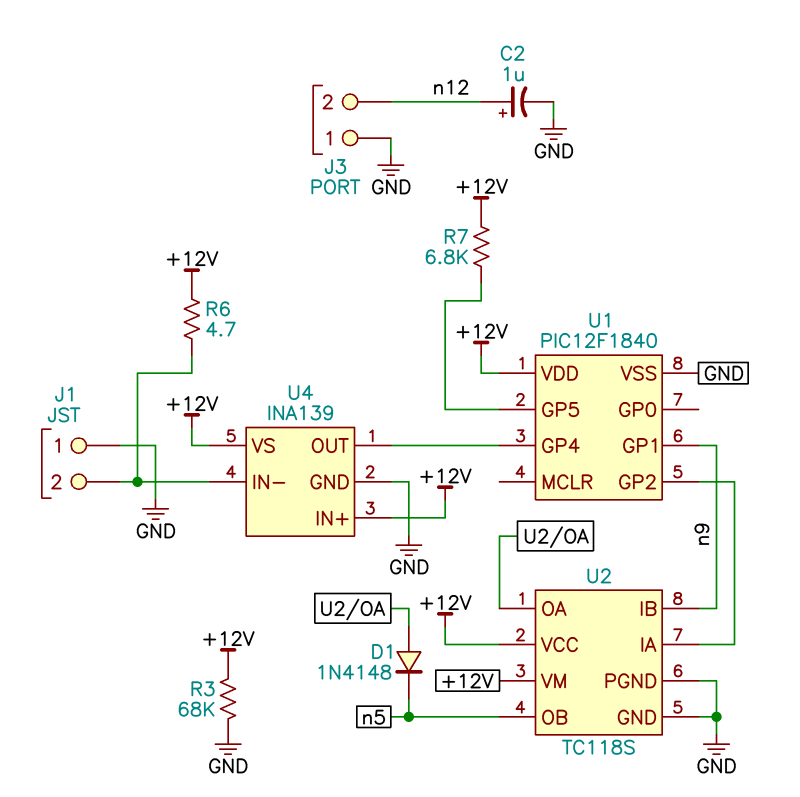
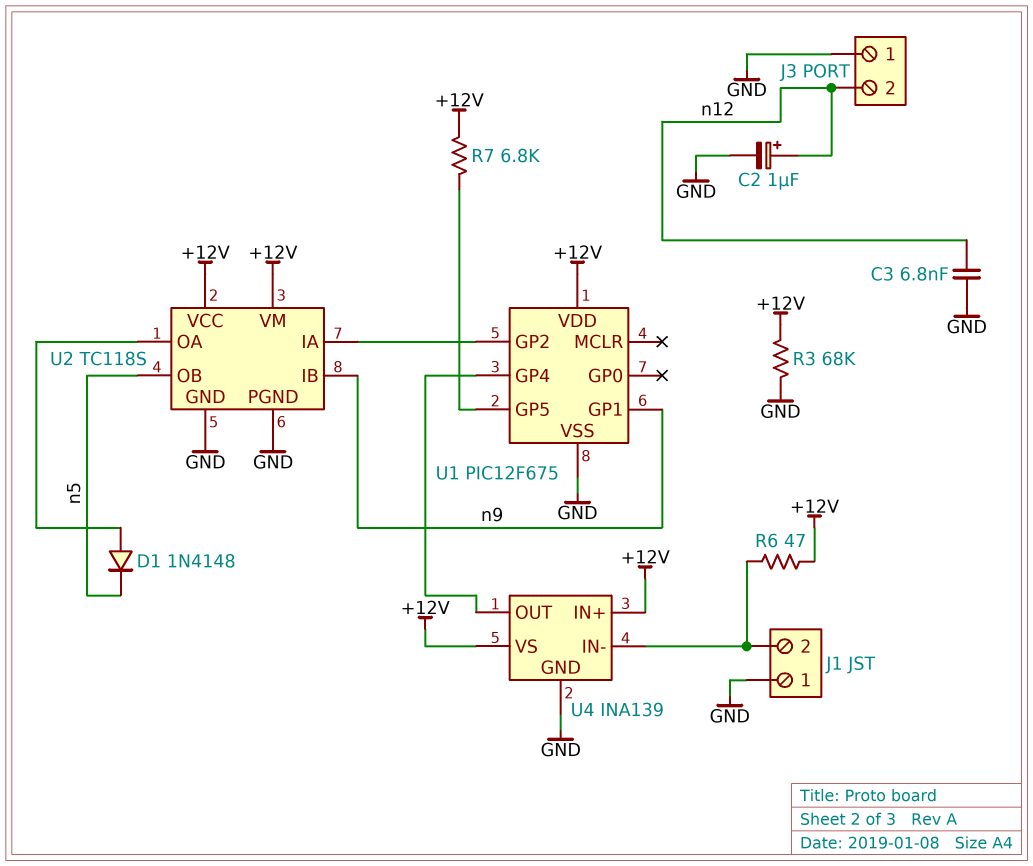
C3: none -> 6.8nF (GND, n12)
R6: 4.7 (+12V, J1/2) -> 47 (+12V, J1/2)
U1: PIC12F1840 -> PIC12F675

